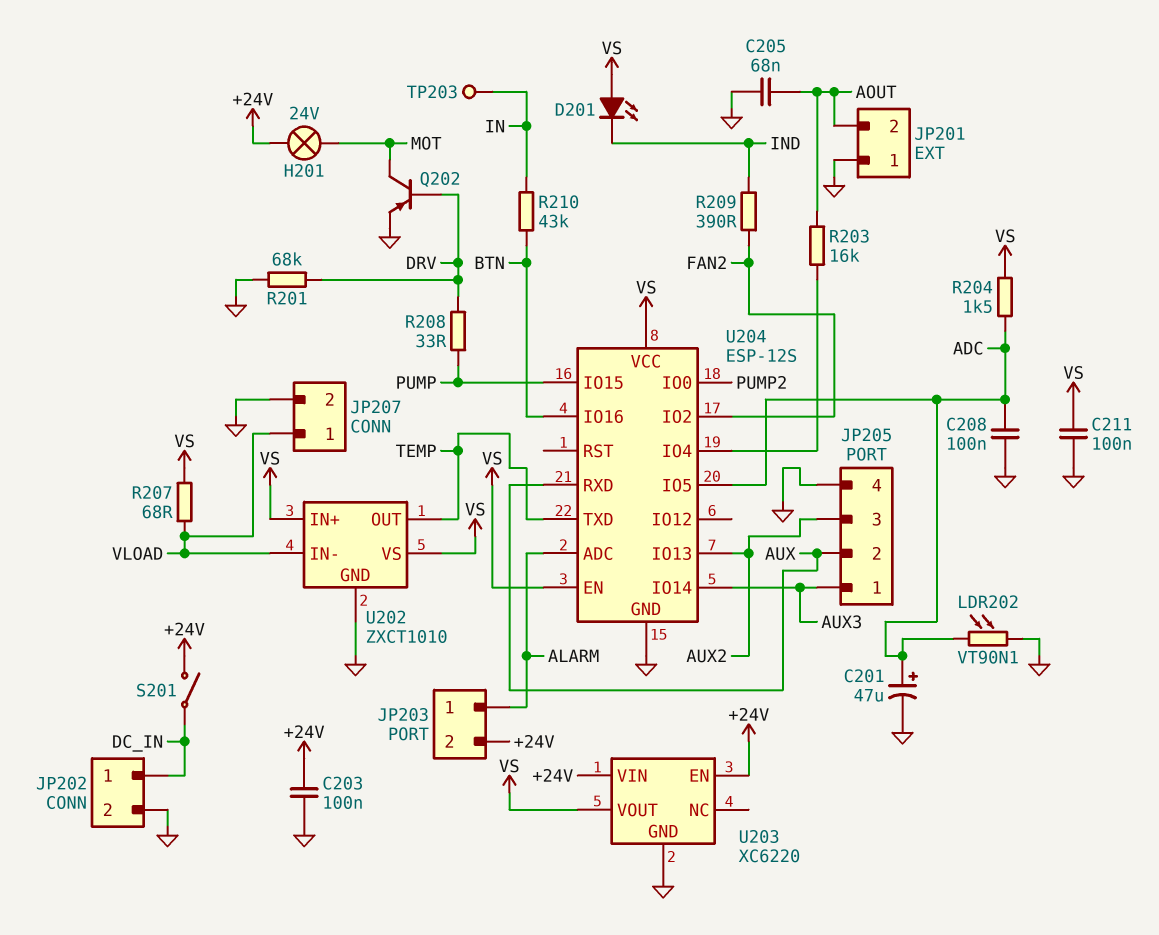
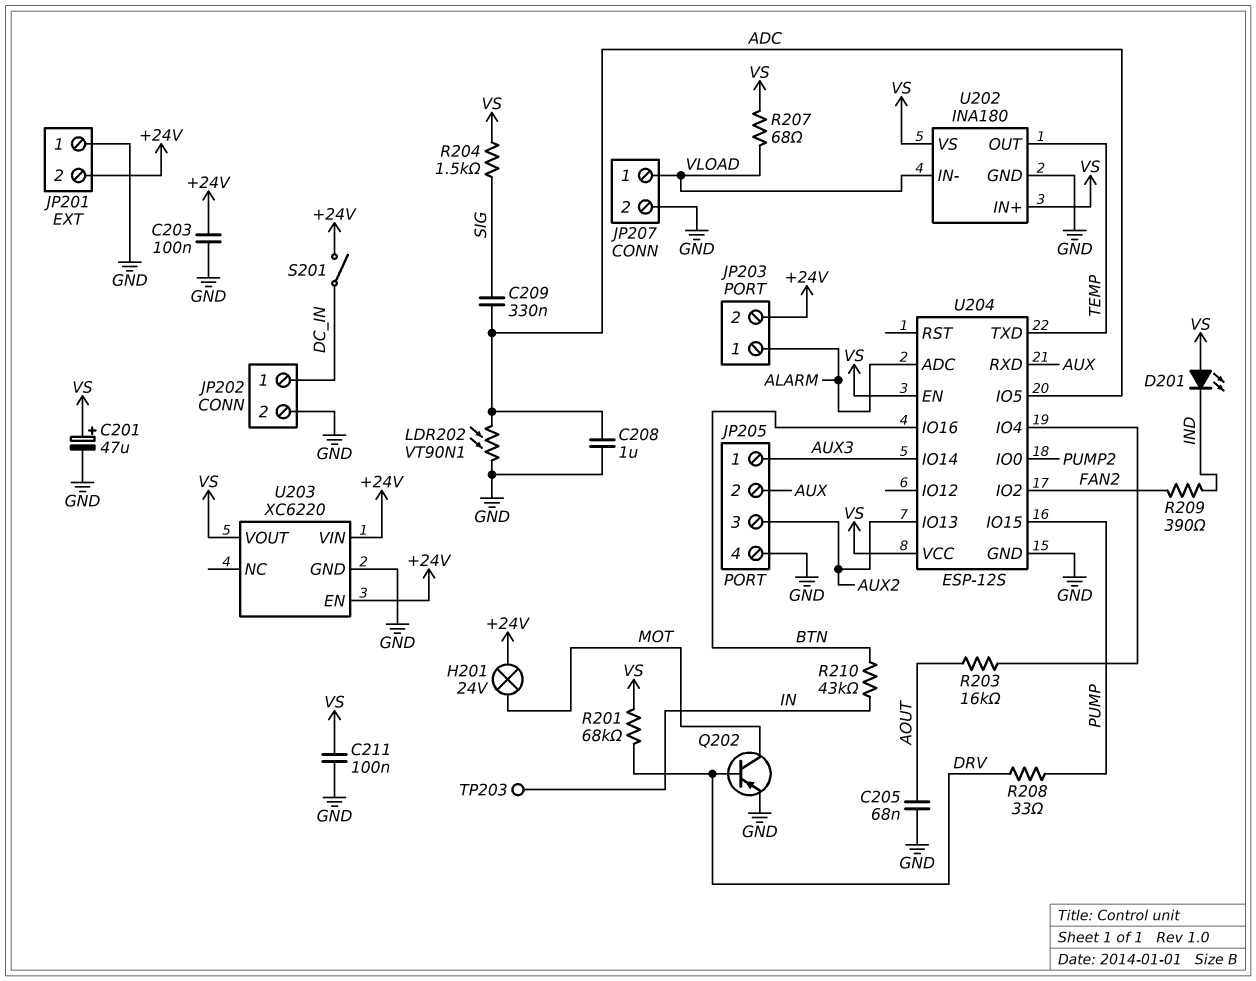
C201: 47uF (plus ADC, minus GND) -> 47uF (plus VS, minus GND)
C208: 100nF (ADC, GND) -> 1uF (ADC, GND)
C209: none -> 330nF (ADC, SIG)
JP201 pin 2: AOUT -> +24V
R201: 68k (DRV, GND) -> 68k (DRV, VS)
R204: 1.5k (ADC, VS) -> 1.5k (SIG, VS)
U202: ZXCT1010 -> INA180

